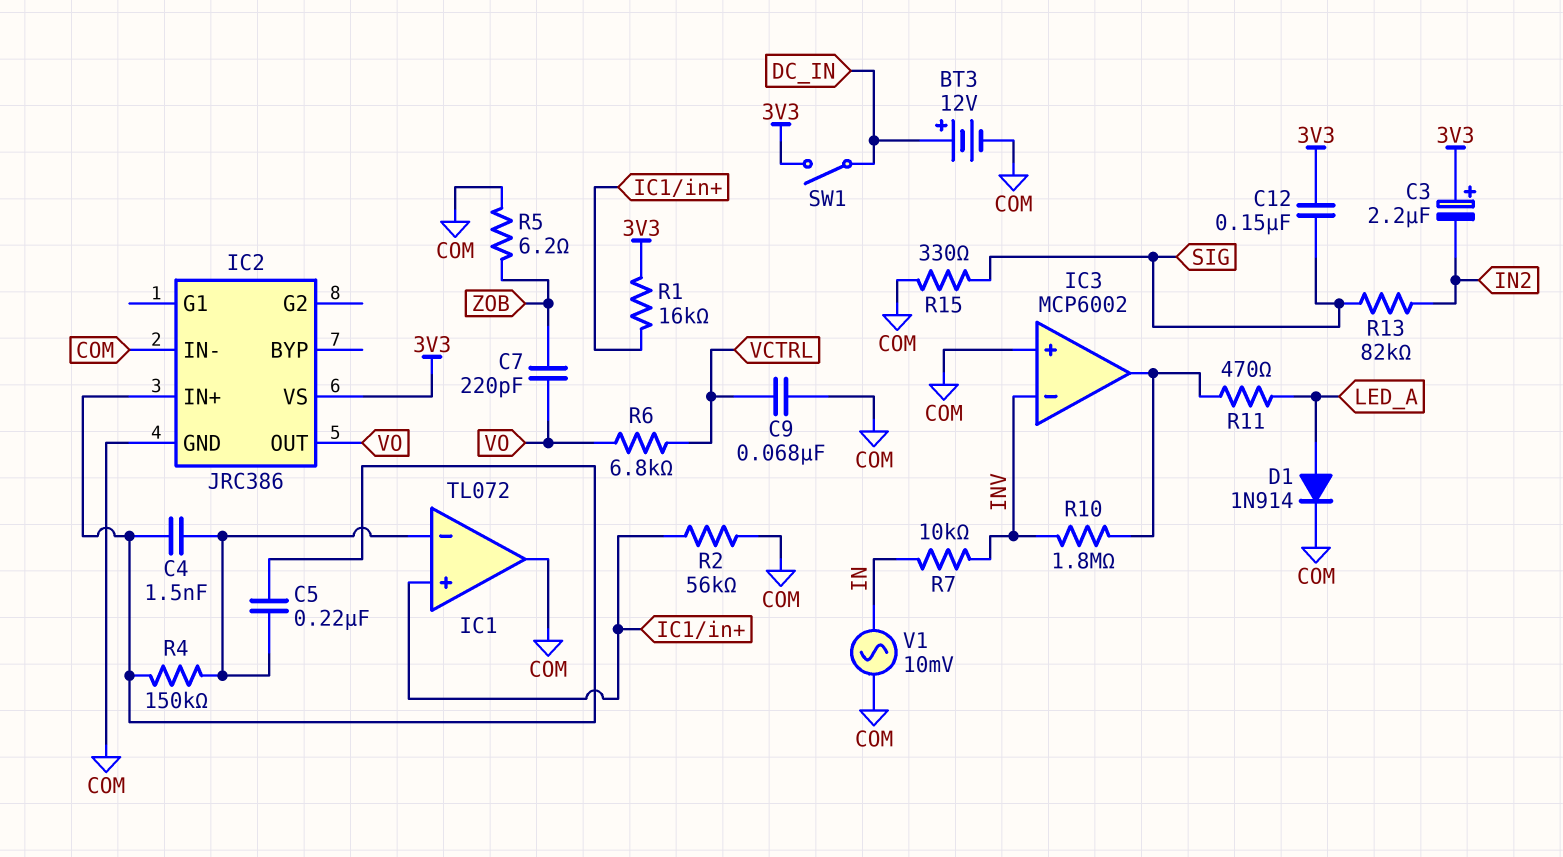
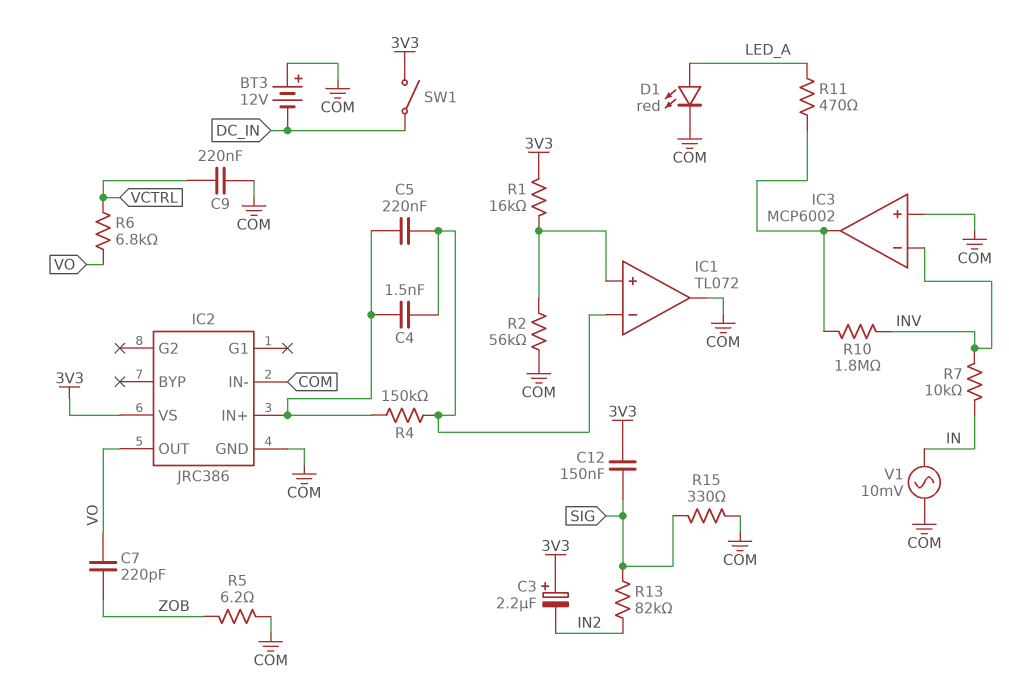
BT3: 12V (plus DC_IN, minus COM) -> 12V (plus COM, minus DC_IN)
C9: 68nF (COM, VCTRL) -> 220nF (COM, VCTRL)
D1: diode 1N914 (A LED_A, K COM) -> LED red (A LED_A, K COM)

